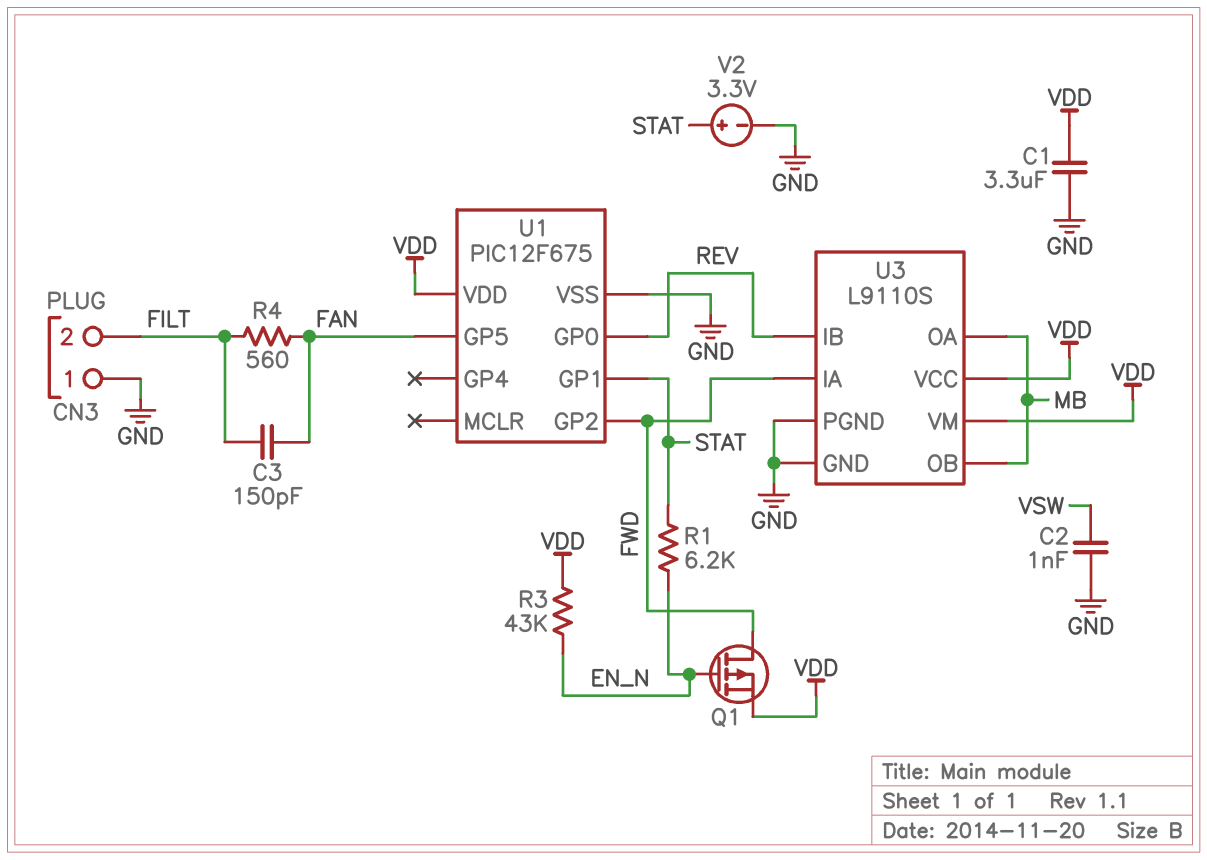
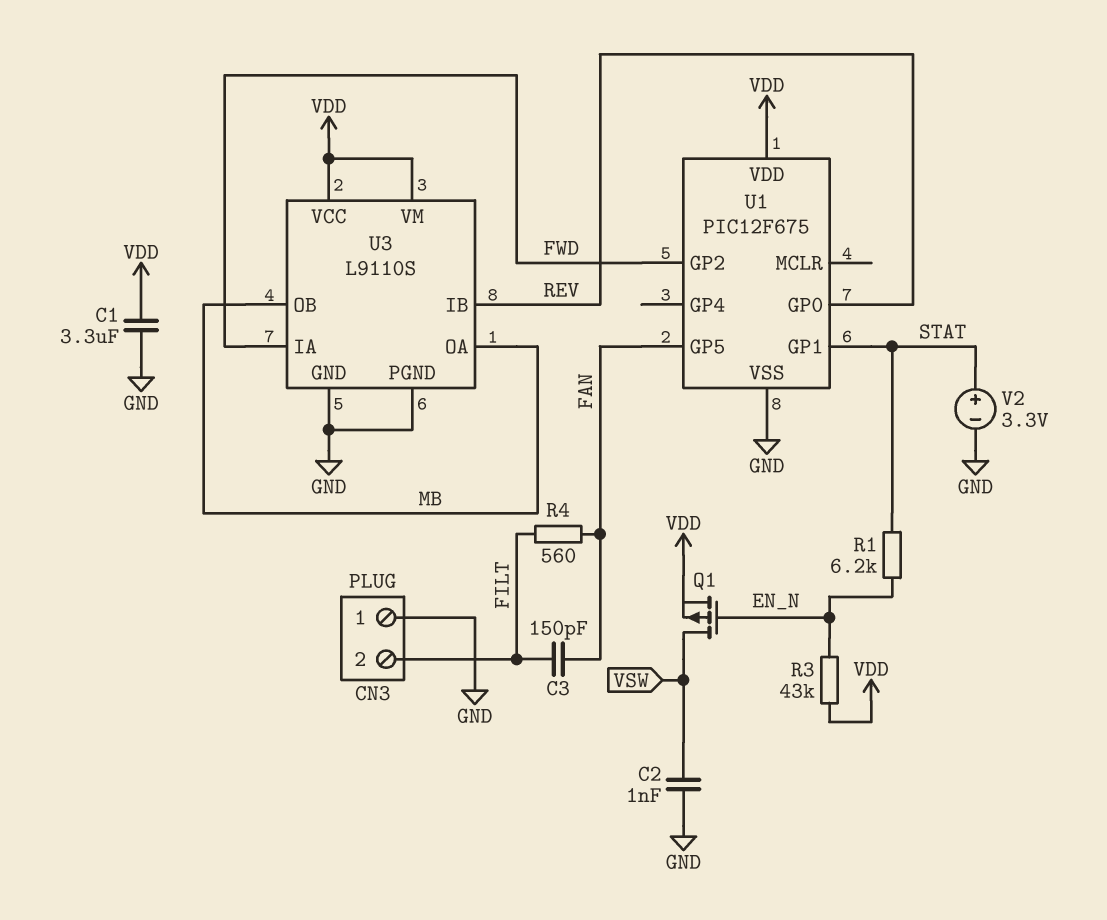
Q1: PMOS (G EN_N, D FWD, S VDD) -> PMOS (G EN_N, D VSW, S VDD)

